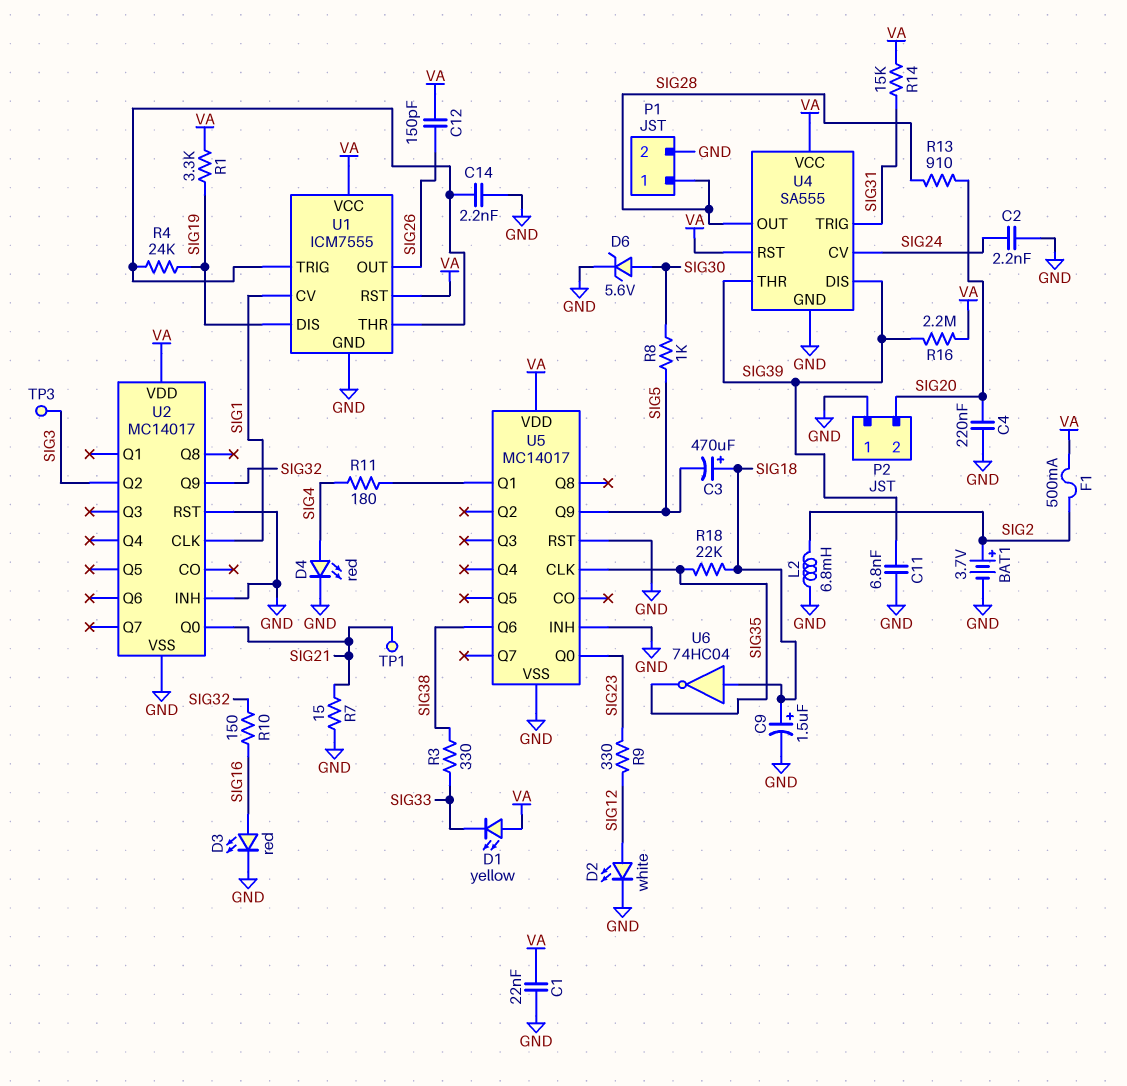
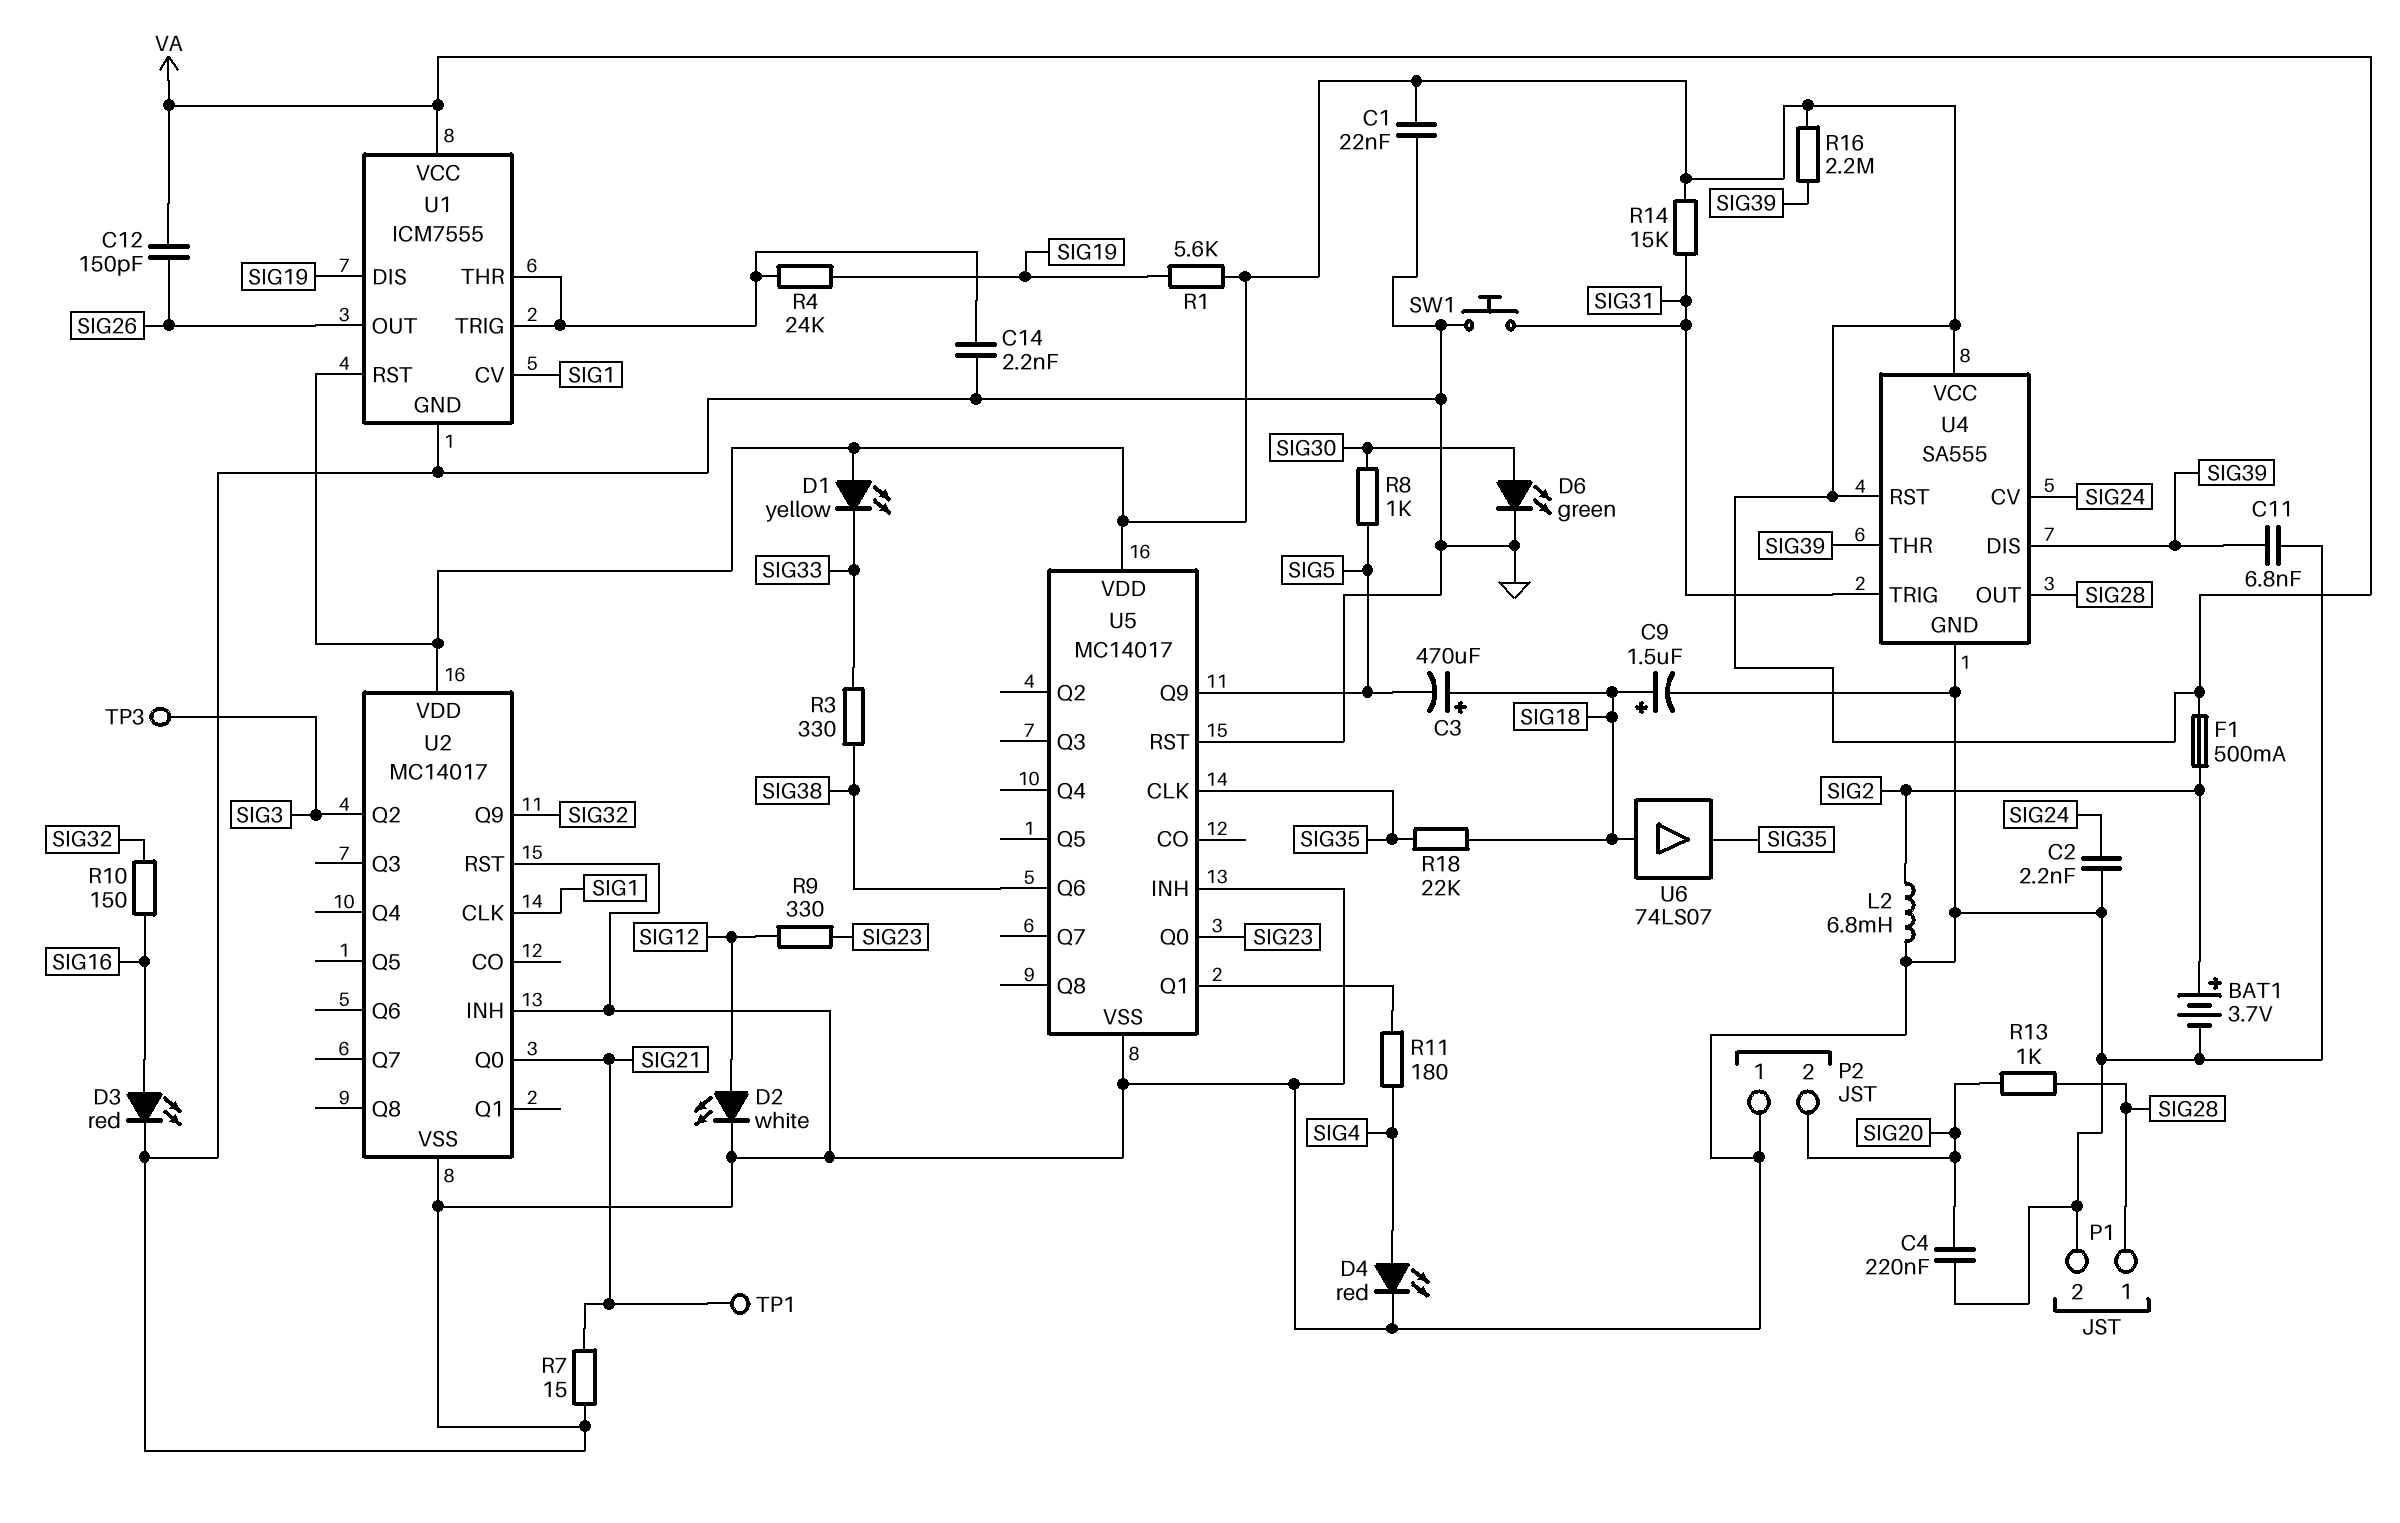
D6: zener 5.6V (A SIG30, K GND) -> LED green (A SIG30, K GND)
R1: 3.3k (SIG19, VA) -> 5.6k (SIG19, VA)
R13: 910 (SIG20, SIG28) -> 1k (SIG20, SIG28)
SW1: none -> button (GND, SIG31)
U6: NOT 74HC04 (in SIG18, out SIG35) -> buffer 74LS07 (in SIG18, out SIG35)

